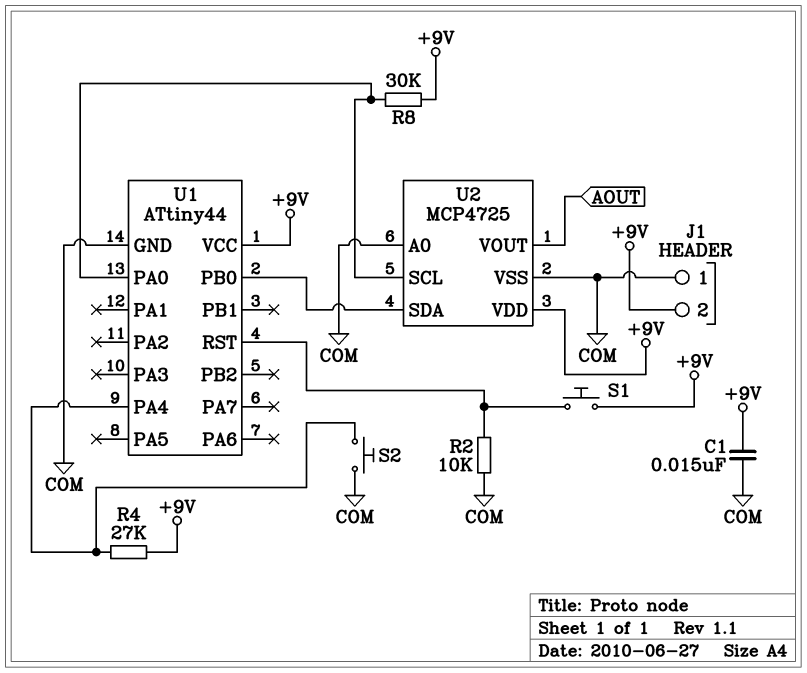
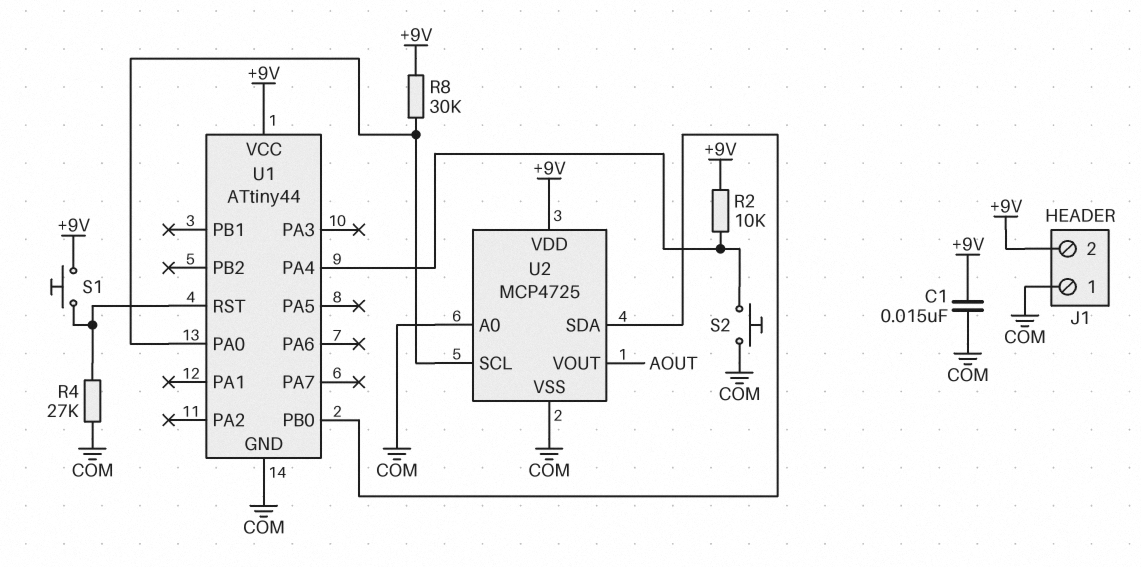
R2: 10k (COM, U1/RST) -> 10k (+9V, U1/PA4)
R4: 27k (+9V, U1/PA4) -> 27k (COM, U1/RST)

